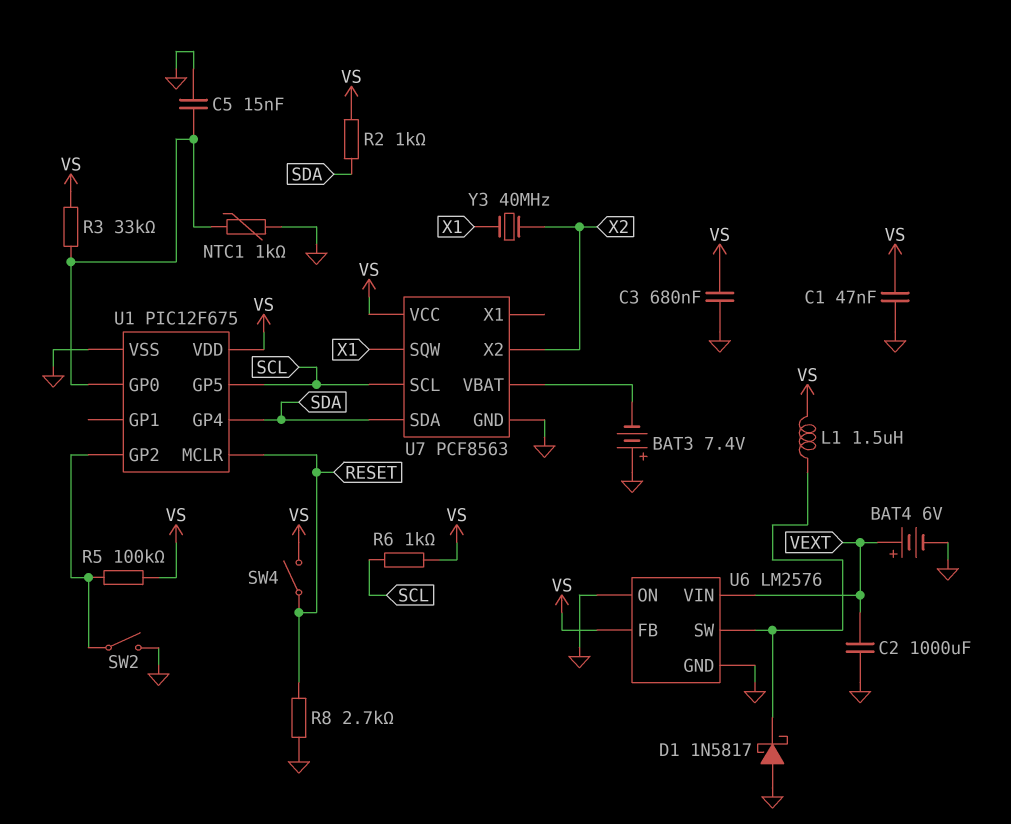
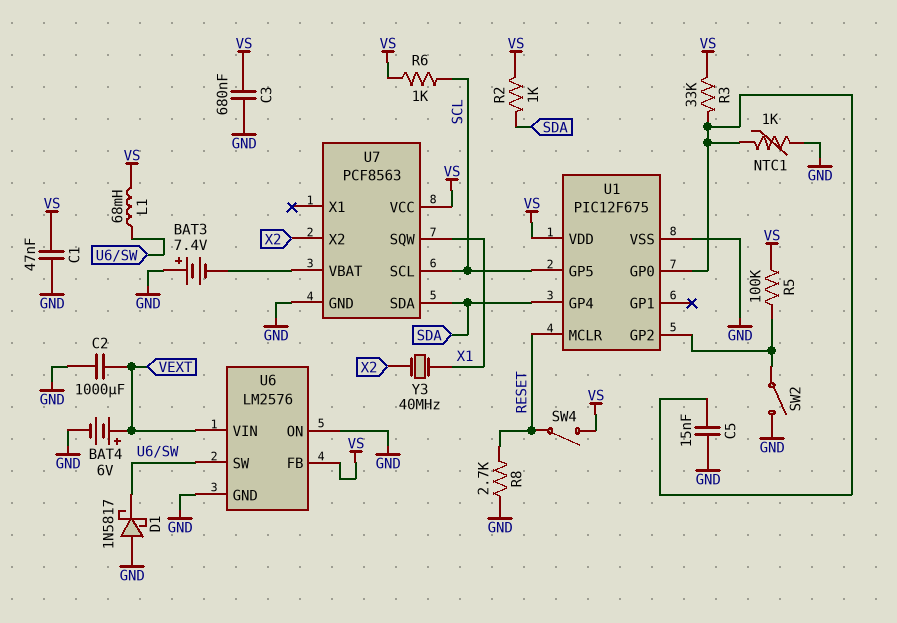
L1: 1.5uH (U6/SW, VS) -> 68mH (U6/SW, VS)

